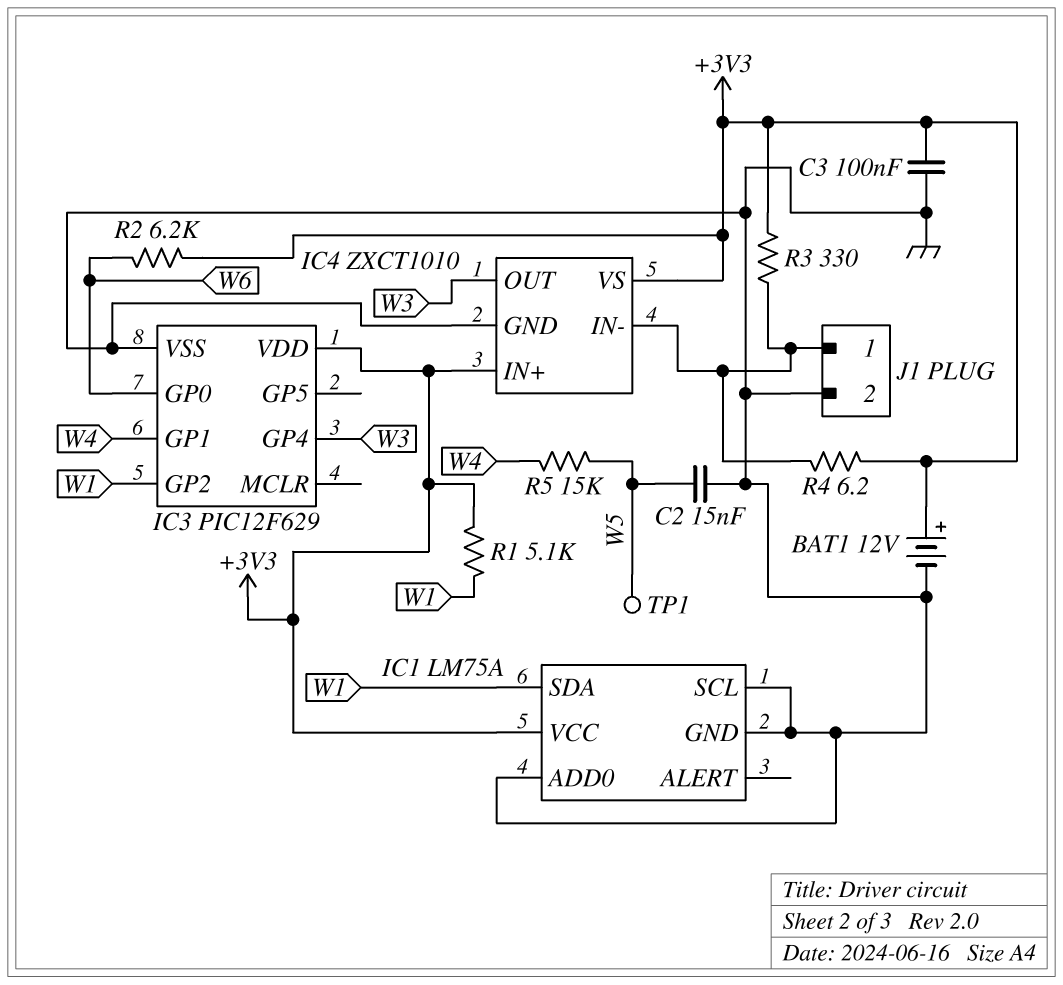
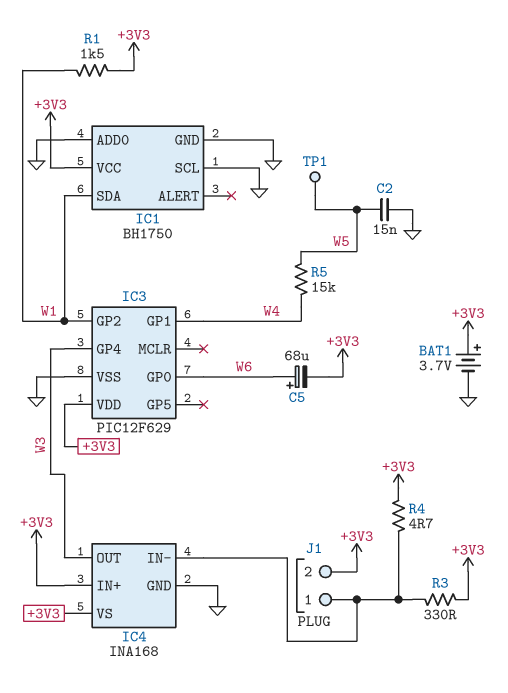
BAT1: 12V (plus +3V3, minus GND) -> 3.7V (plus +3V3, minus GND)
C3: 100nF (+3V3, GND) -> none
C5: none -> 68uF (plus W6, minus +3V3)
IC1: LM75A -> BH1750
IC4: ZXCT1010 -> INA168
J1 pin 2: GND -> +3V3
R1: 5.1k (+3V3, W1) -> 1.5k (+3V3, W1)
R2: 6.2k (+3V3, W6) -> none
R4: 6.2 (+3V3, IC4/IN-) -> 4.7 (+3V3, IC4/IN-)

